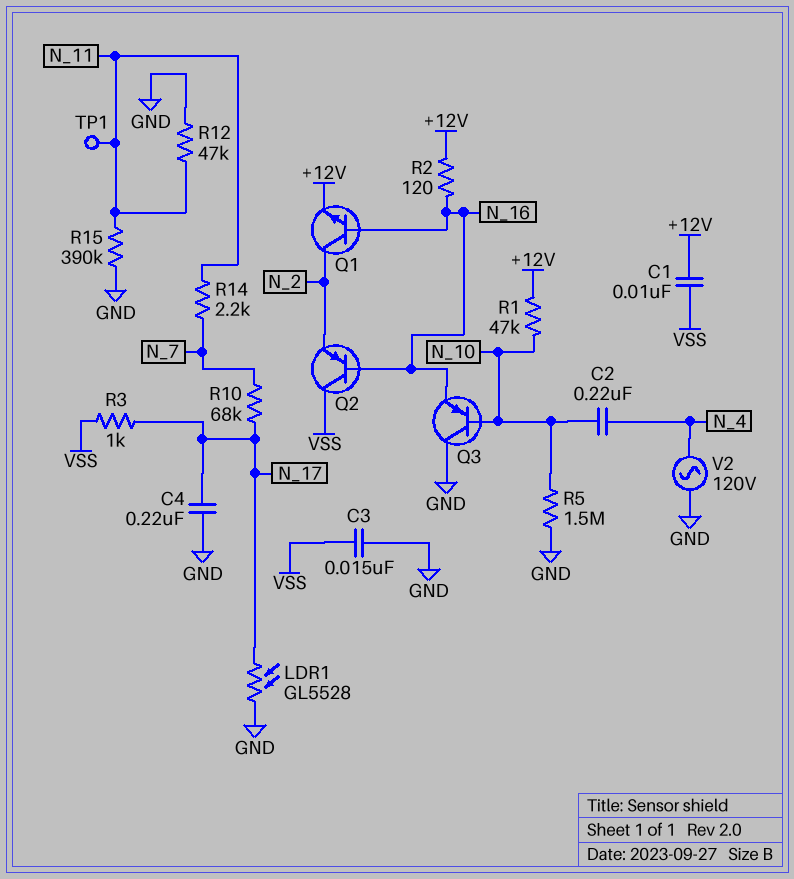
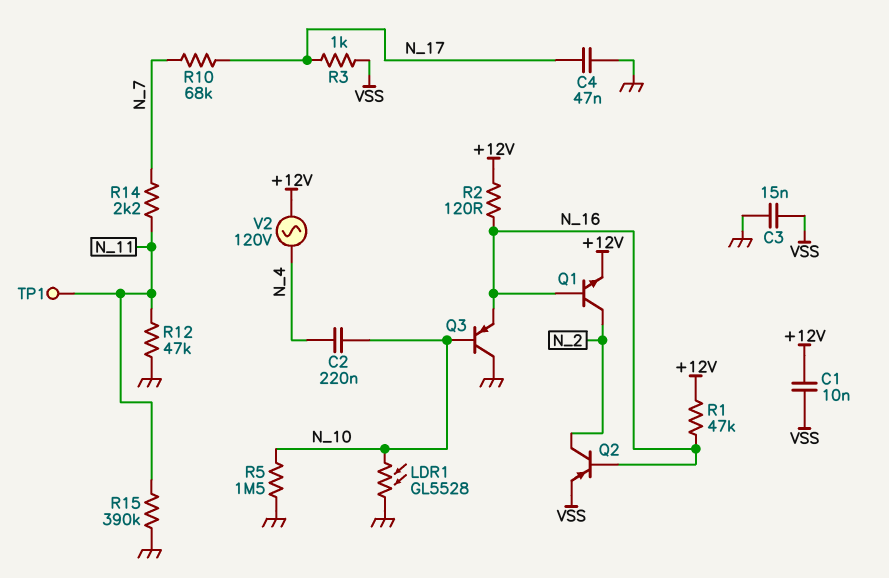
C4: 220nF (GND, N_17) -> 47nF (GND, N_17)
LDR1: GL5528 (GND, N_17) -> GL5528 (GND, N_10)
Q2: PNP (B N_16, C VSS, E N_2) -> PNP (B N_16, C N_2, E VSS)
R1: 47k (+12V, N_10) -> 47k (+12V, N_16)
V2: AC 120V (GND, N_4) -> AC 120V (+12V, N_4)

